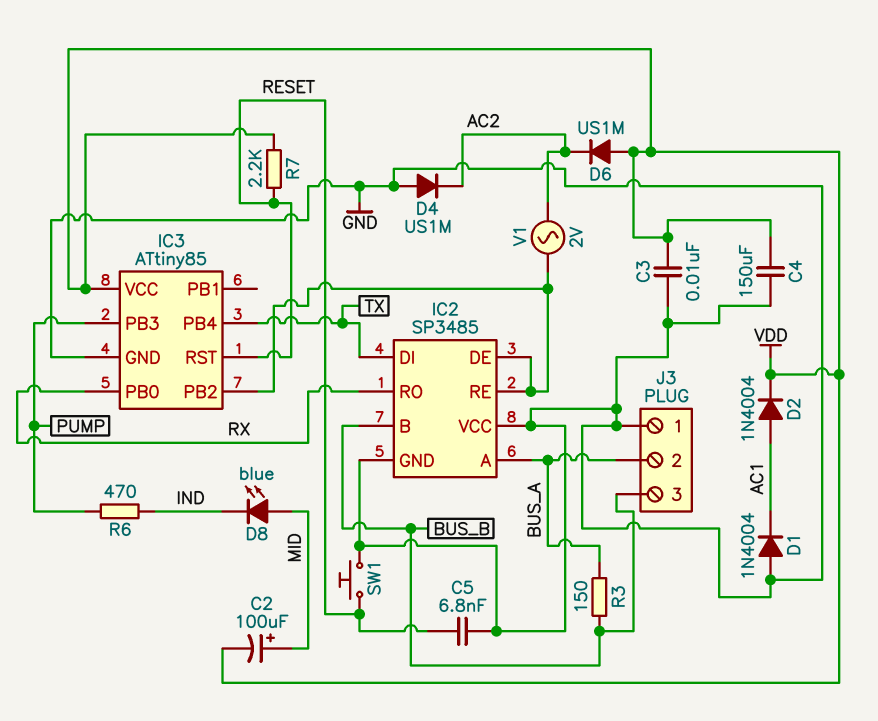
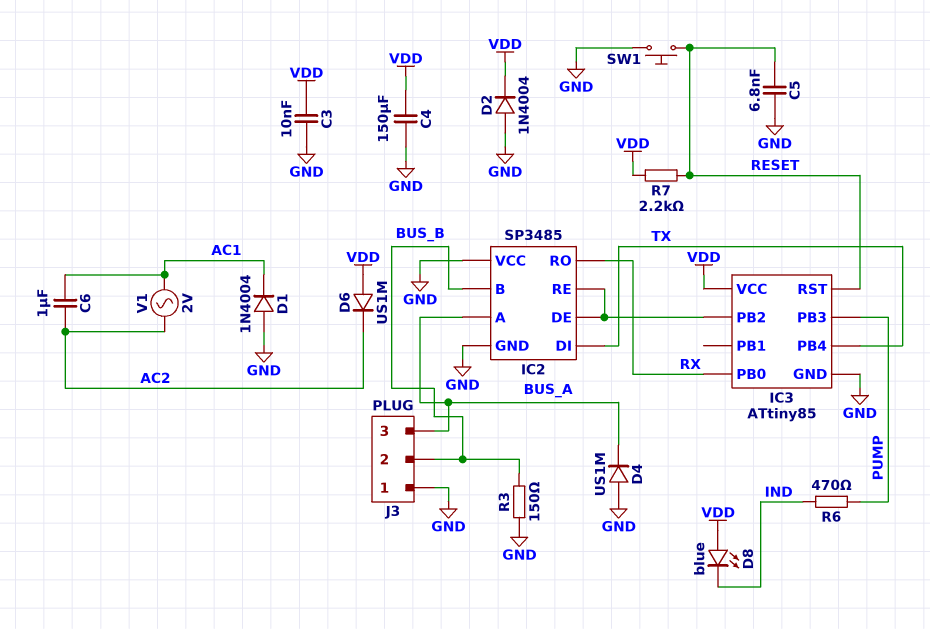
C2: 100uF (plus MID, minus VDD) -> none
C6: none -> 1uF (AC1, AC2)
D2: diode 1N4004 (A AC1, K VDD) -> diode 1N4004 (A GND, K VDD)
D4: diode US1M (A GND, K AC2) -> diode US1M (A GND, K BUS_A)
D8: LED blue (A MID, K IND) -> LED blue (A VDD, K IND)
J3 pin 2: BUS_A -> BUS_B
J3 pin 3: BUS_B -> BUS_A
R3: 150 (BUS_A, BUS_B) -> 150 (BUS_B, GND)
V1: AC 2V (AC2, IC2/DE) -> AC 2V (AC1, AC2)

